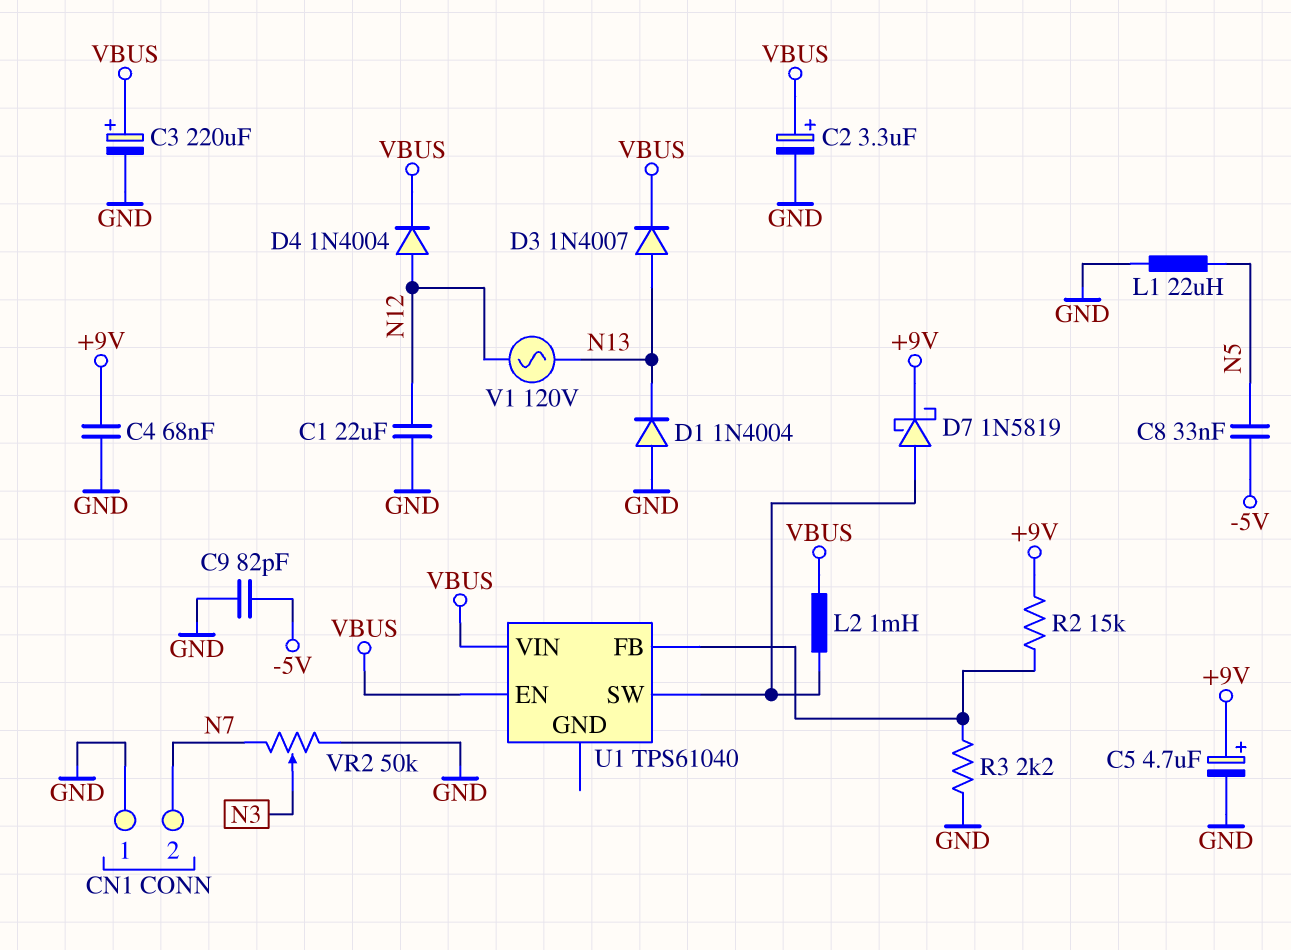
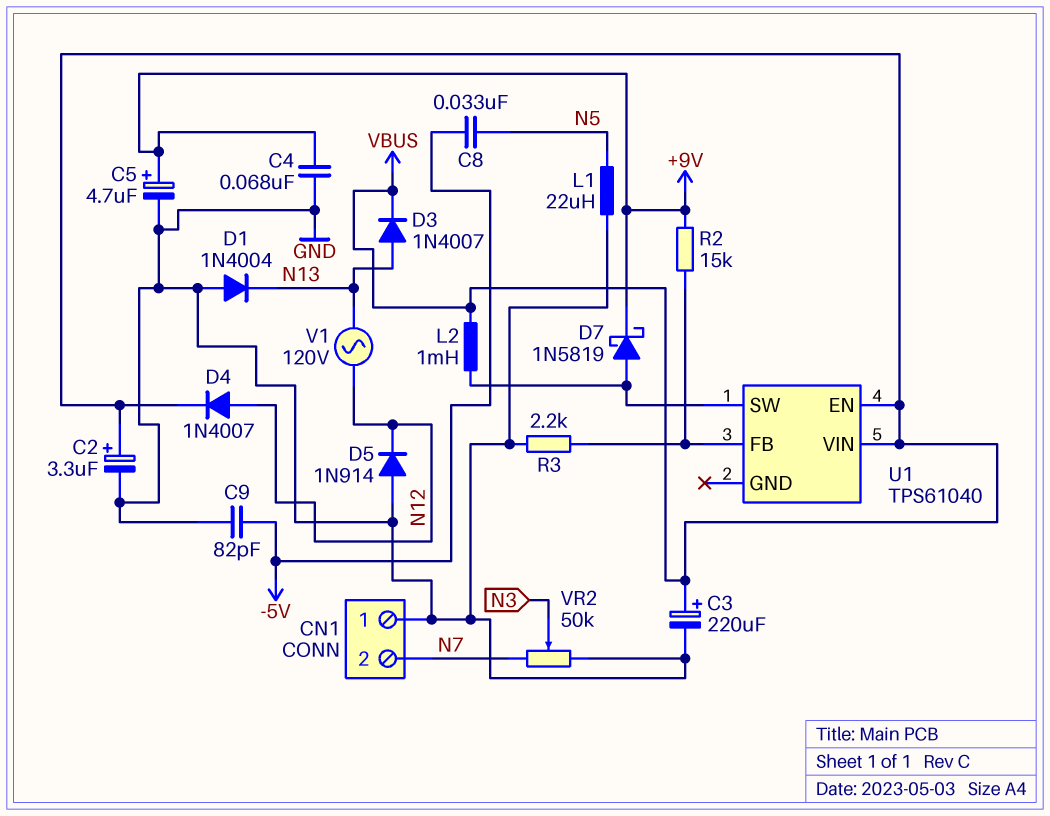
C1: 22uF (GND, N12) -> none
D4: diode 1N4004 (A N12, K VBUS) -> diode 1N4007 (A N12, K VBUS)
D5: none -> diode 1N914 (A GND, K N12)

